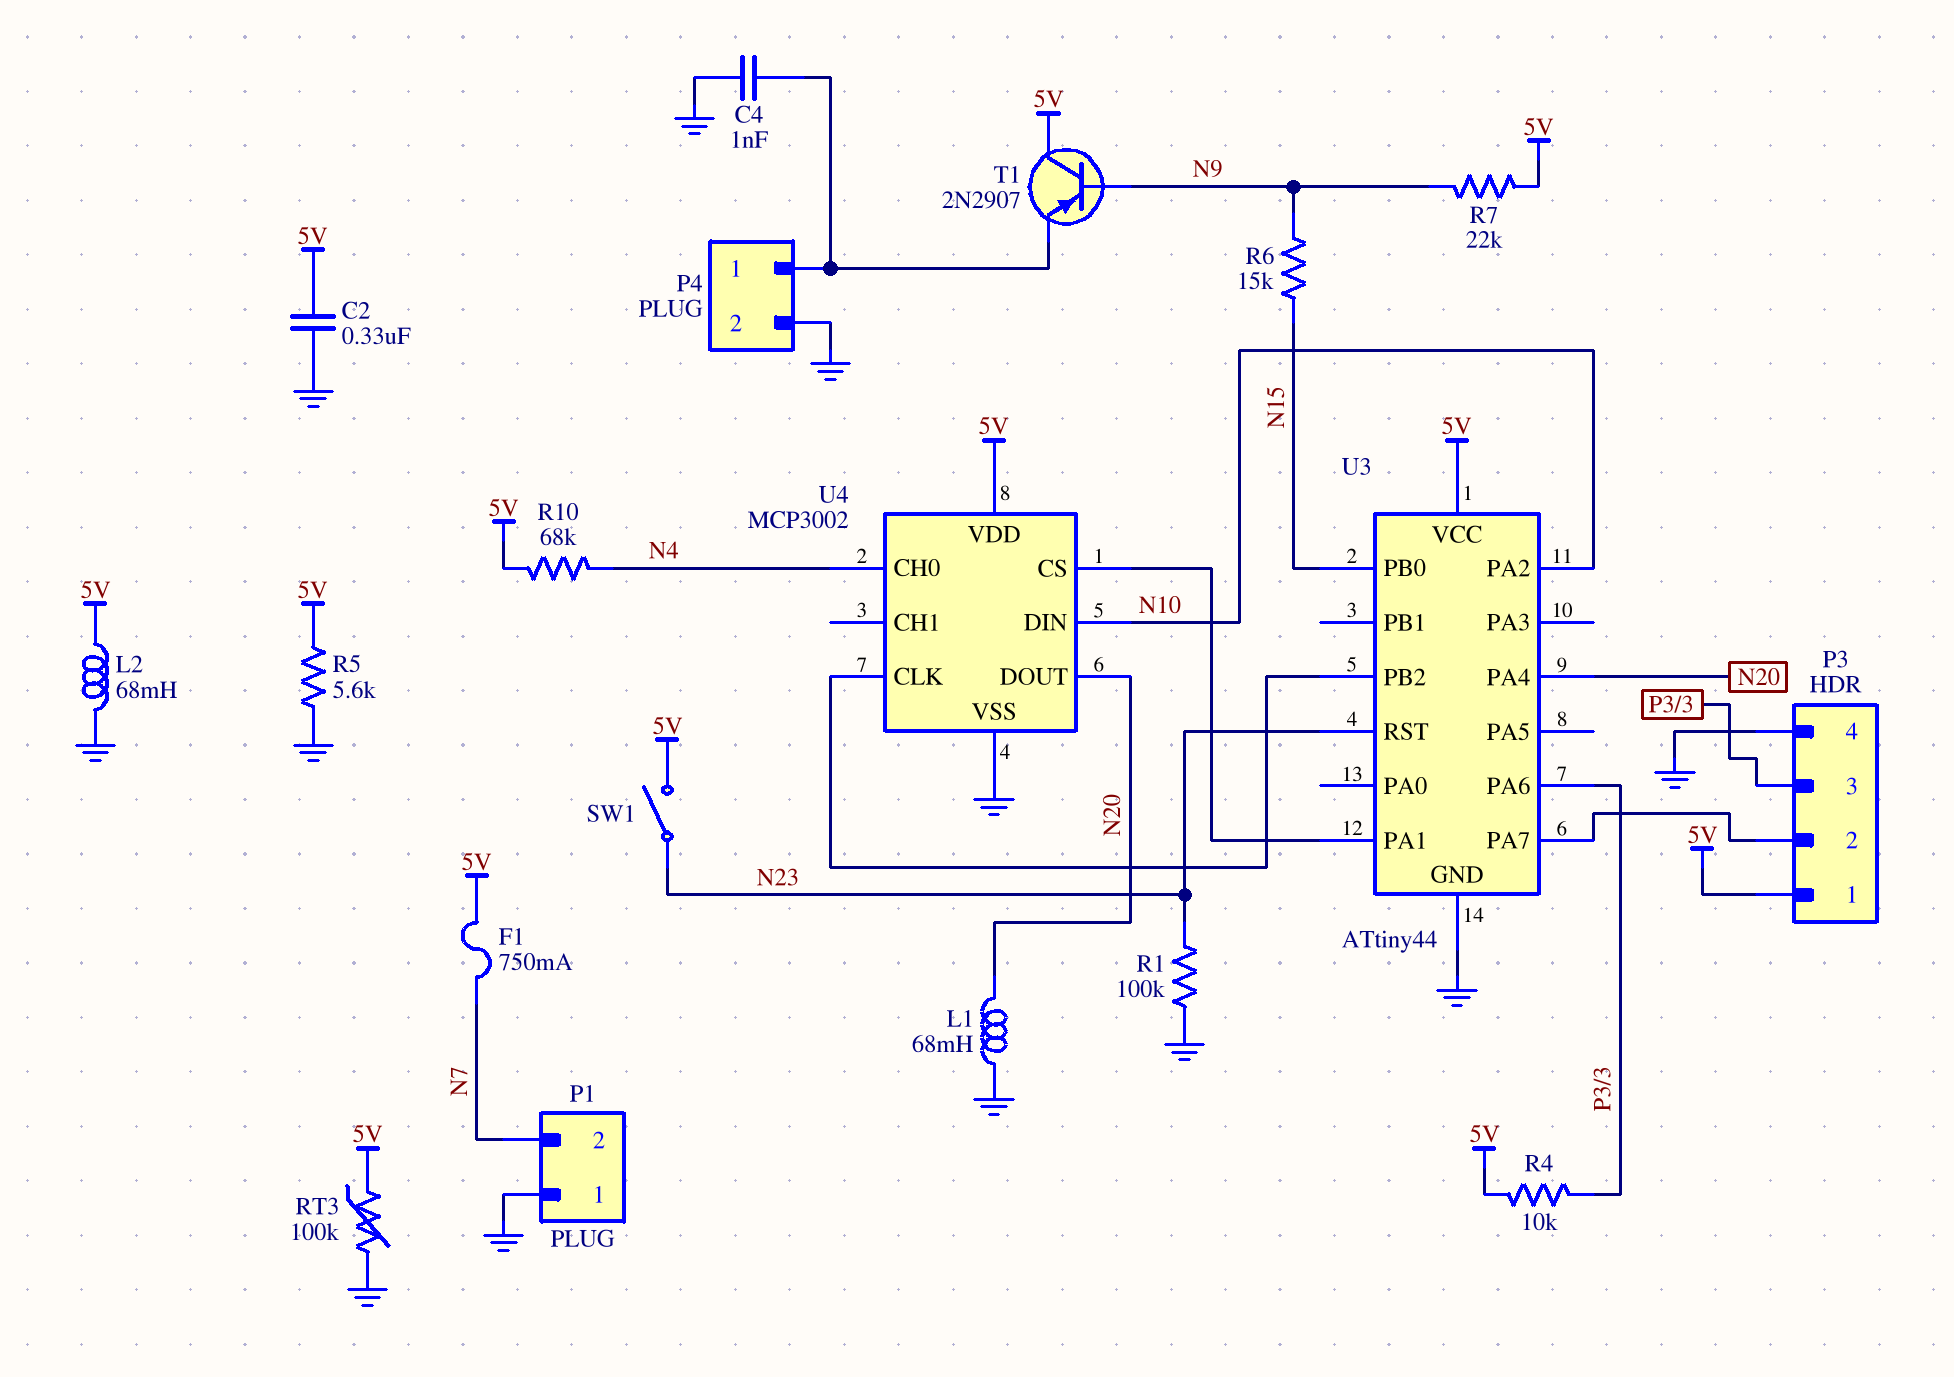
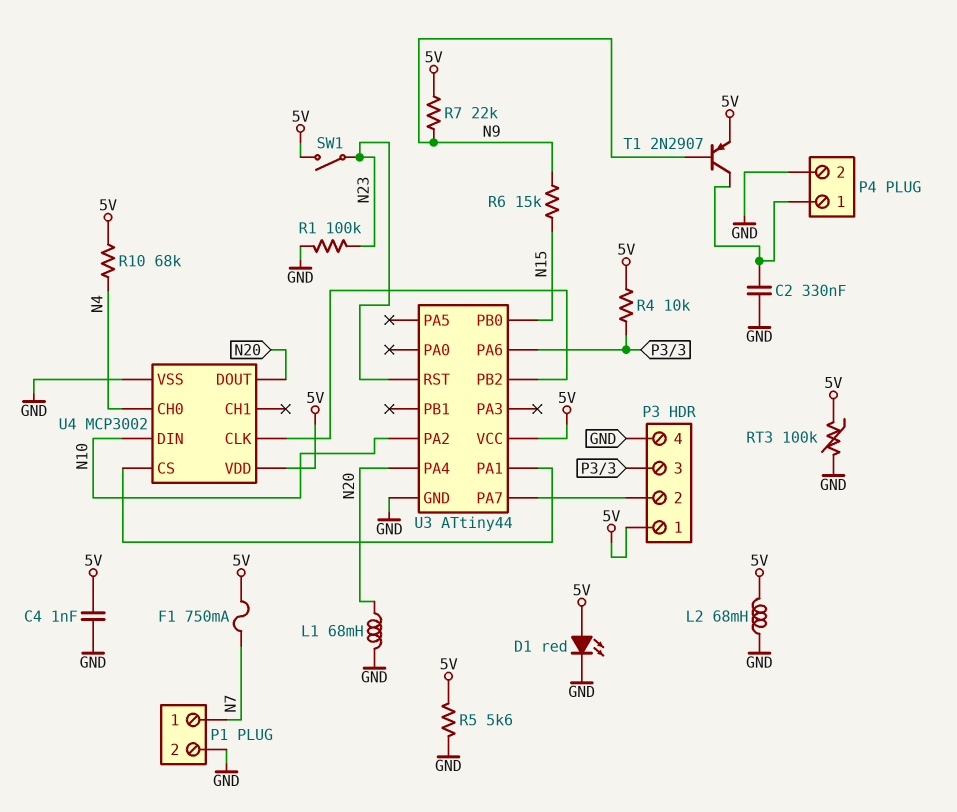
C2: 330nF (5V, GND) -> 330nF (GND, P4/1)
C4: 1nF (GND, P4/1) -> 1nF (5V, GND)
D1: none -> LED red (A 5V, K GND)
P1 pin 1: GND -> N7
P1 pin 2: N7 -> GND
T1: PNP 2N2907 (B N9, C 5V, E P4/1) -> PNP 2N2907 (B N9, C P4/1, E 5V)

